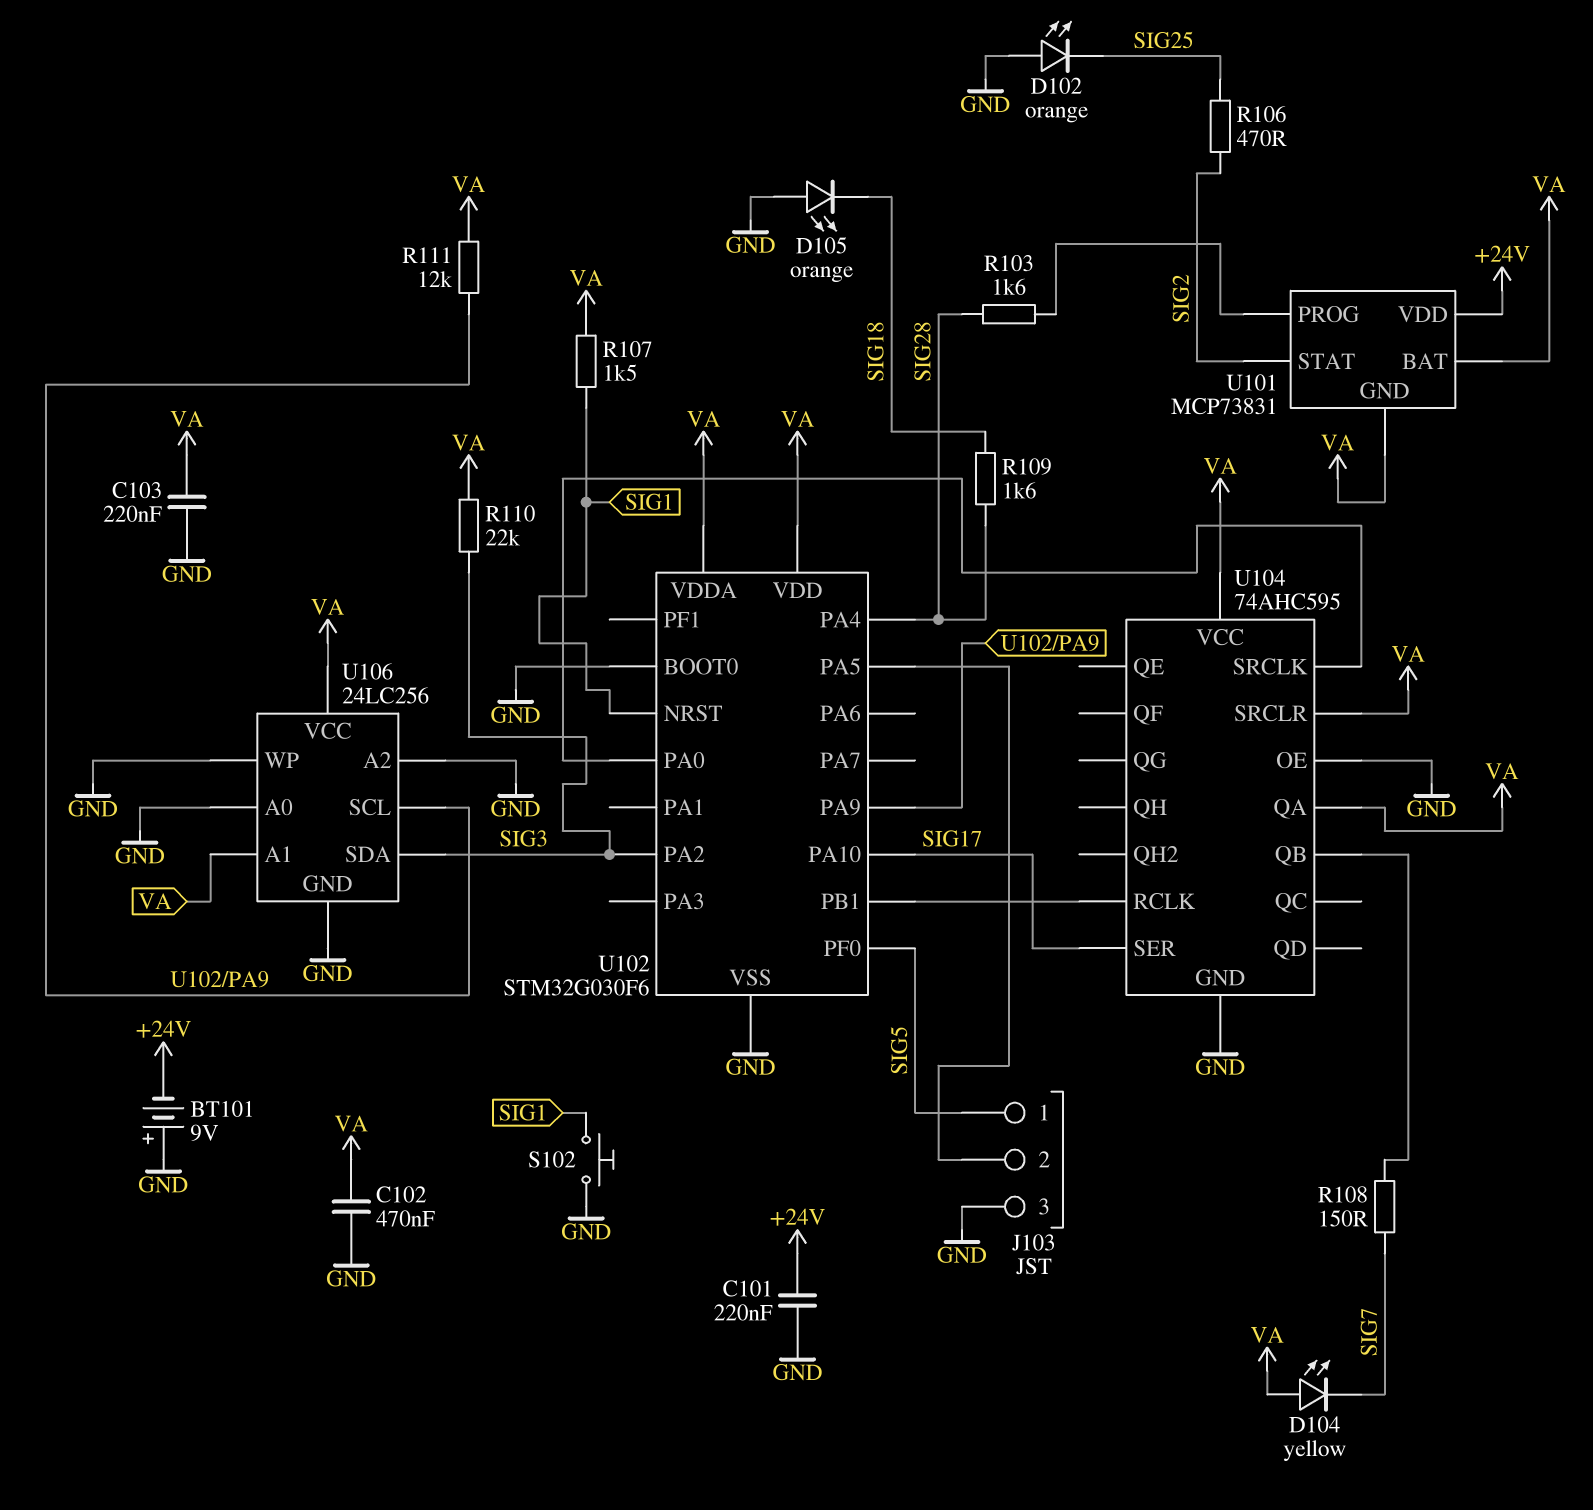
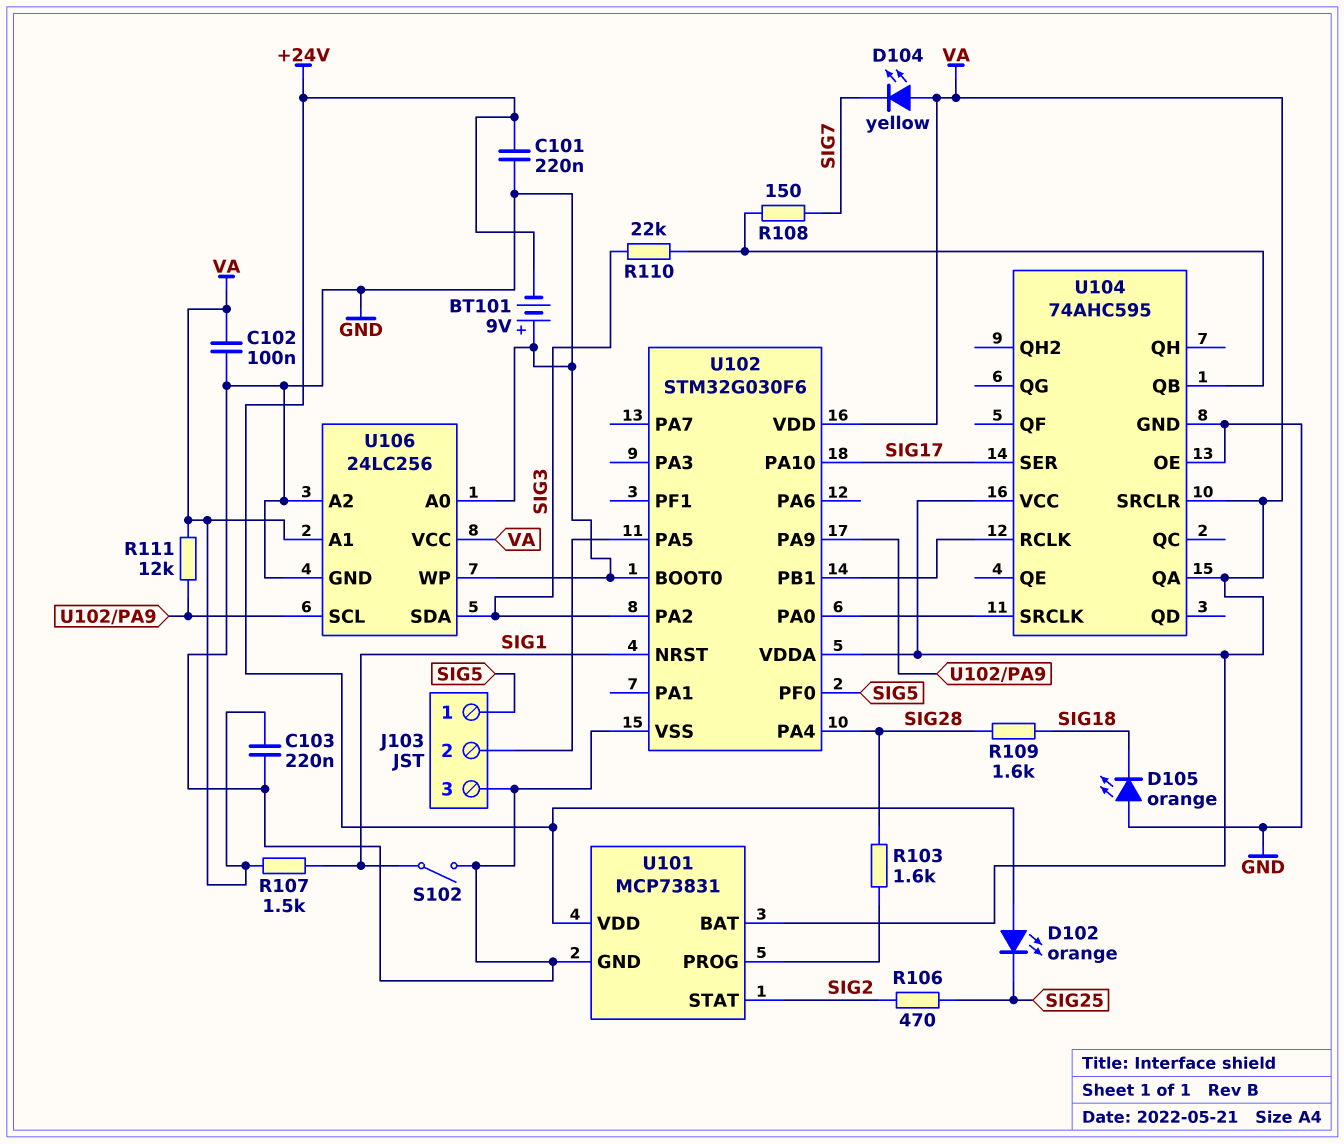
C102: 470nF (GND, VA) -> 100nF (GND, VA)
D102: LED orange (A GND, K SIG25) -> LED orange (A +24V, K SIG25)
R110: 22k (SIG3, VA) -> 22k (SIG3, U104/QB)
S102: button (GND, SIG1) -> switch (GND, SIG1)
U101 pin GND: VA -> GND

